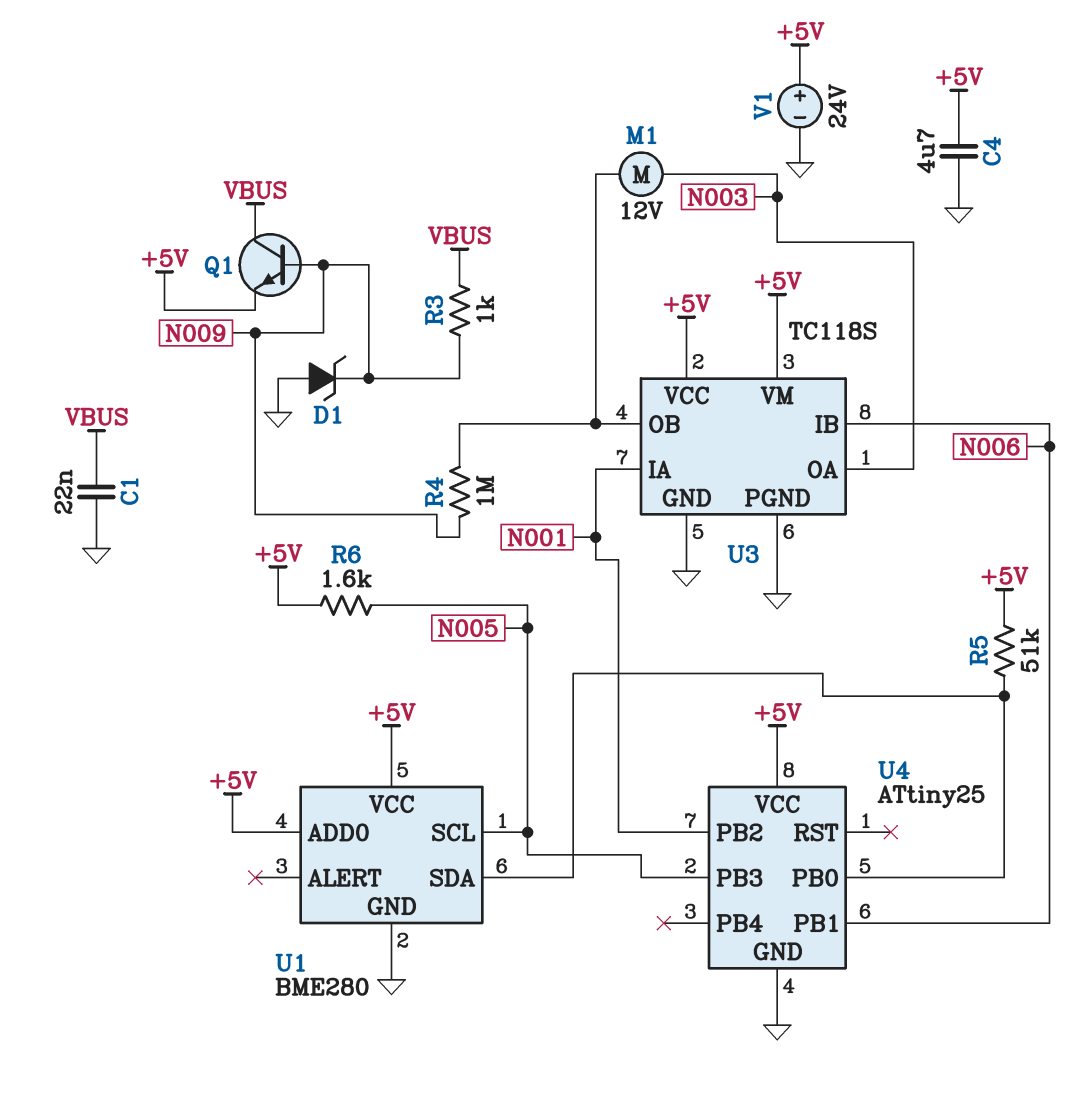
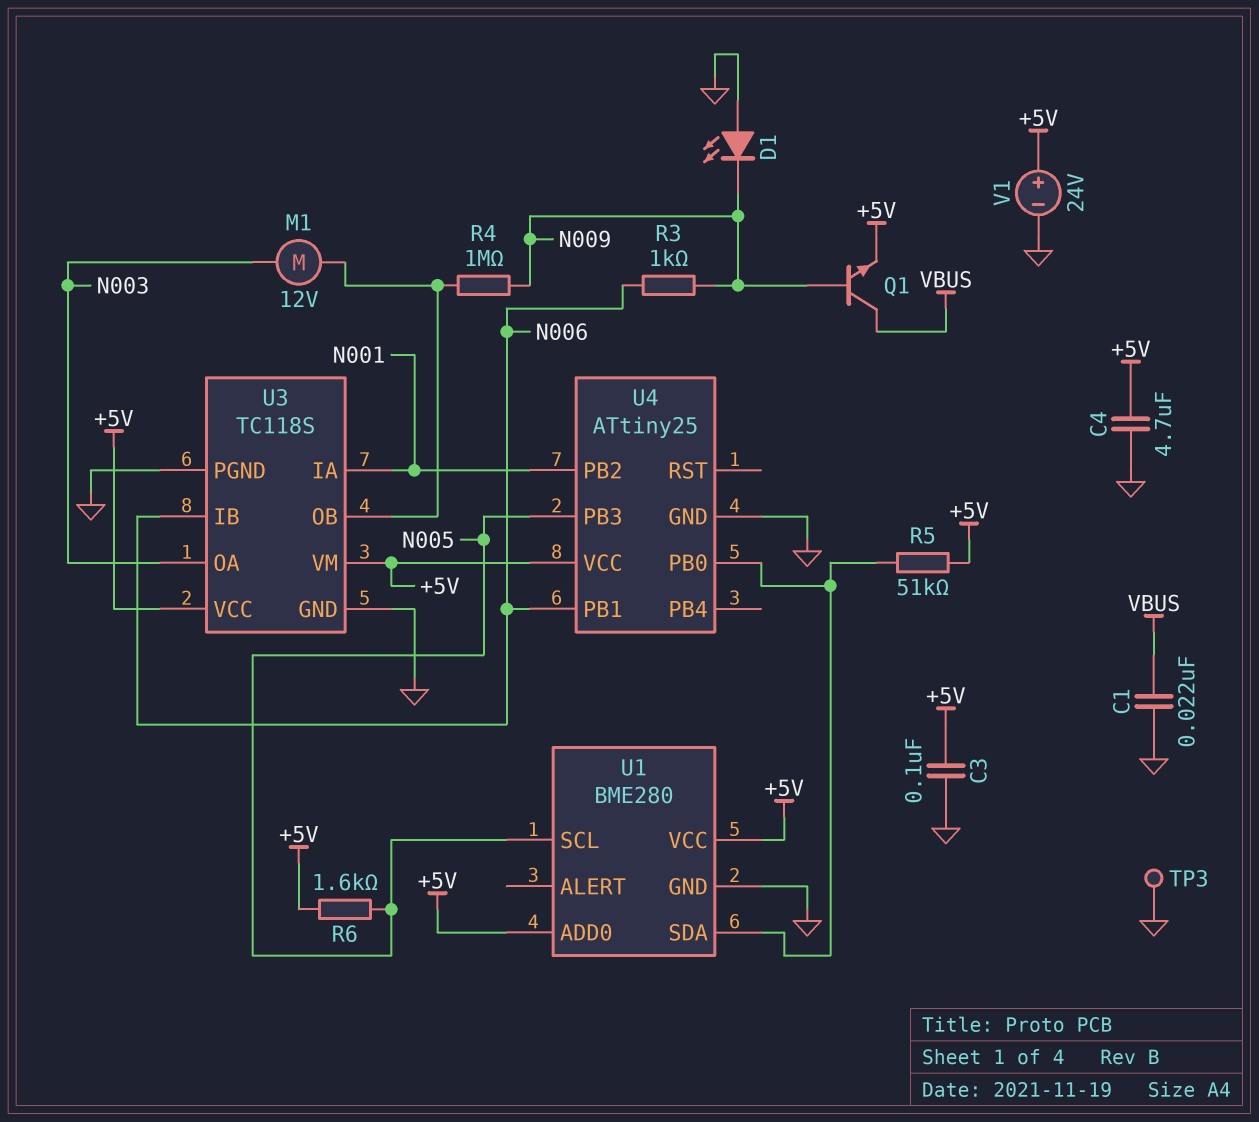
C3: none -> 100nF (+5V, GND)
D1: zener (A GND, K N009) -> LED (A GND, K N009)
R3: 1k (N009, VBUS) -> 1k (N006, N009)
TP3: none -> test point (GND)

